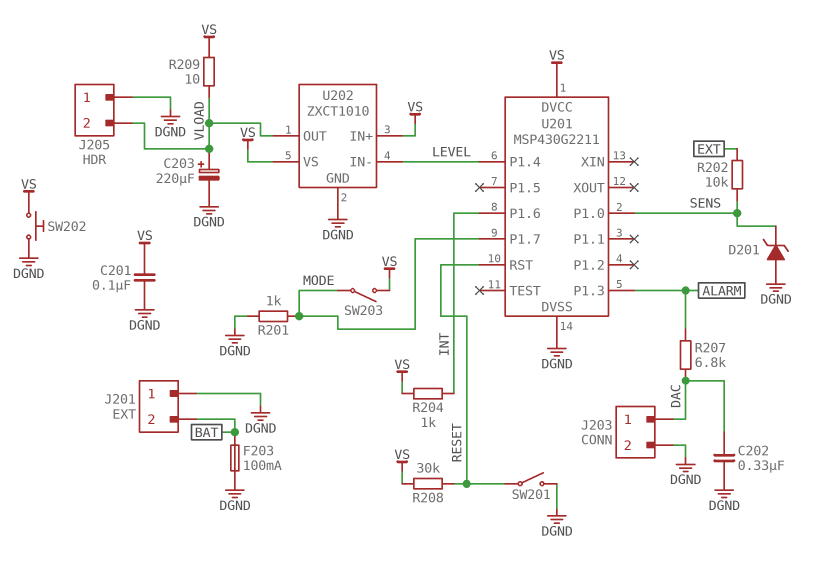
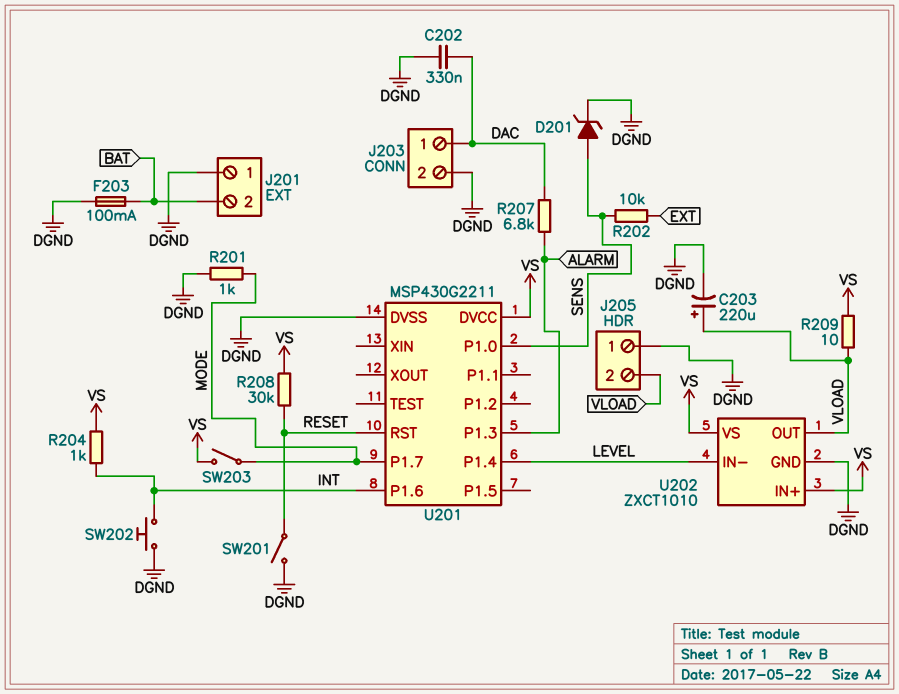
C201: 100nF (DGND, VS) -> none
D201: zener (A DGND, K SENS) -> zener (A SENS, K DGND)
SW202: button (DGND, VS) -> button (DGND, INT)

